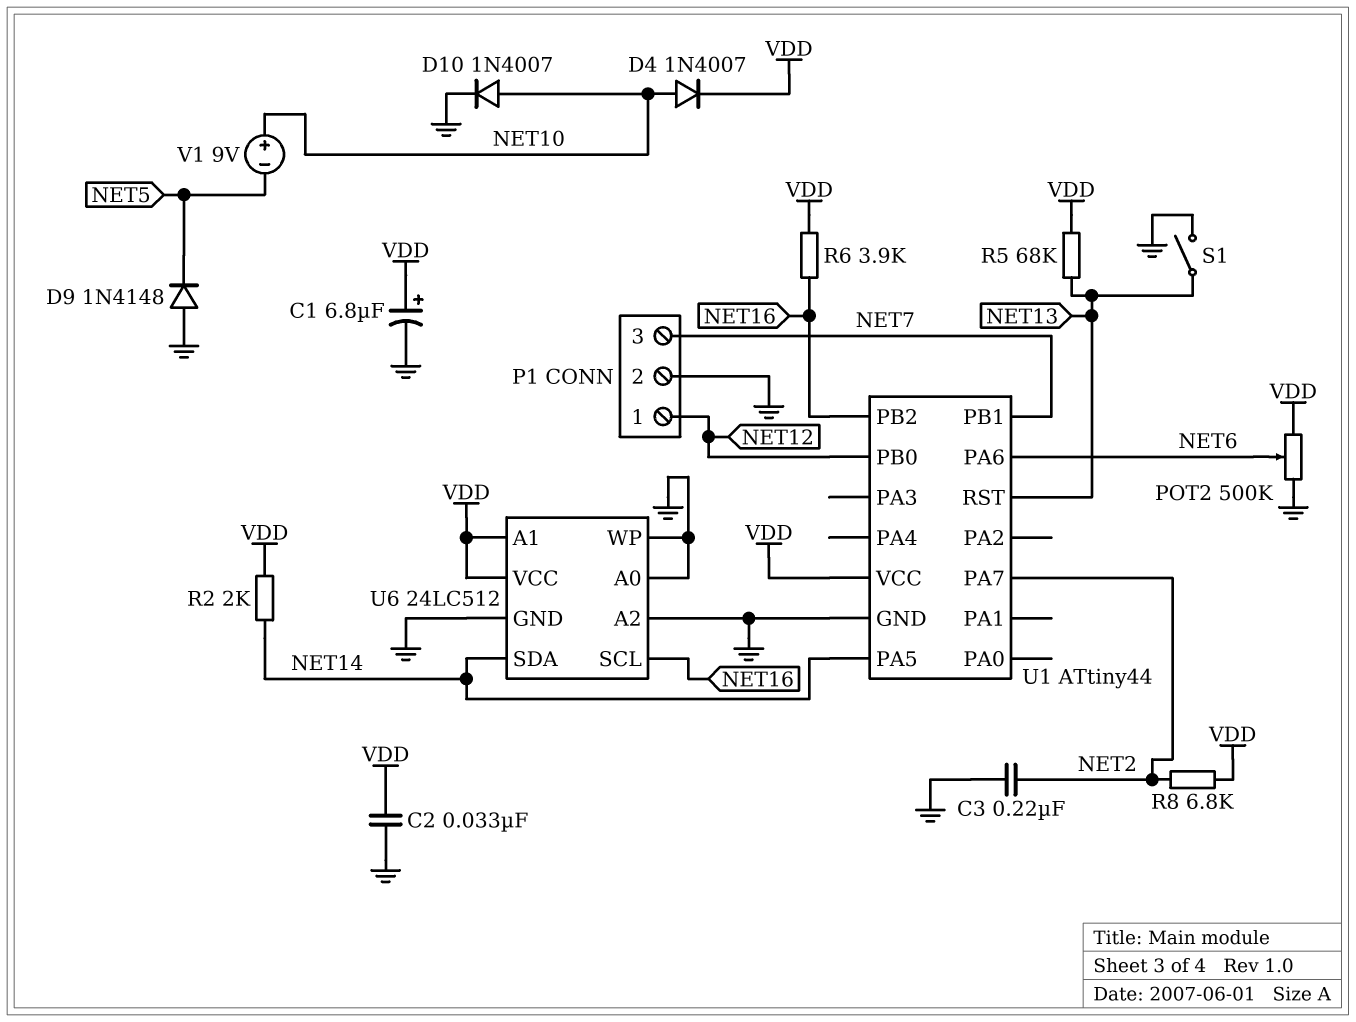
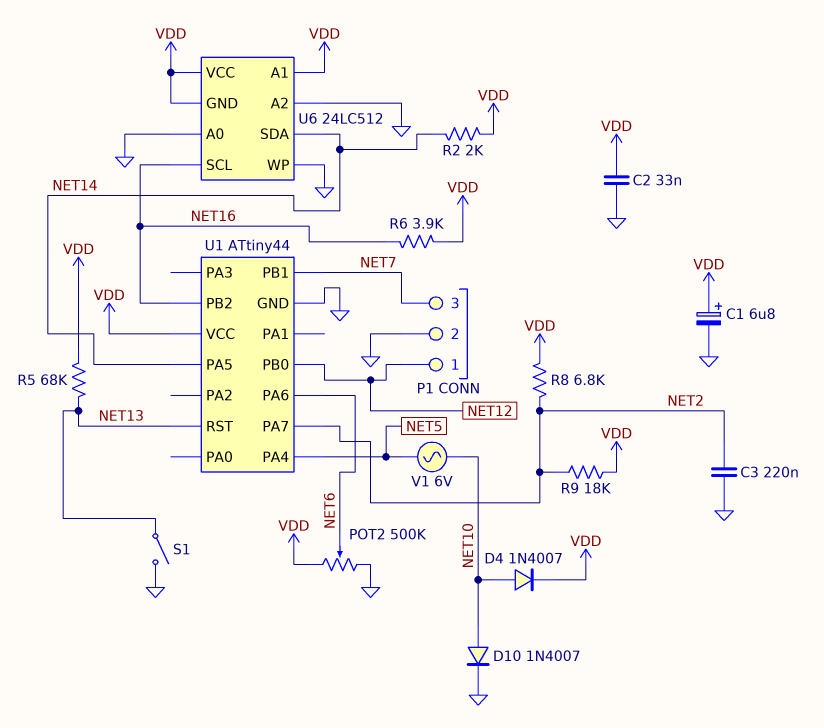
D9: diode 1N4148 (A GND, K NET5) -> none
R9: none -> 18k (NET2, VDD)
U1 pin PA4: none -> NET5
U6 pin GND: GND -> VDD
V1: 9V (plus NET10, minus NET5) -> AC 6V (NET5, NET10)

